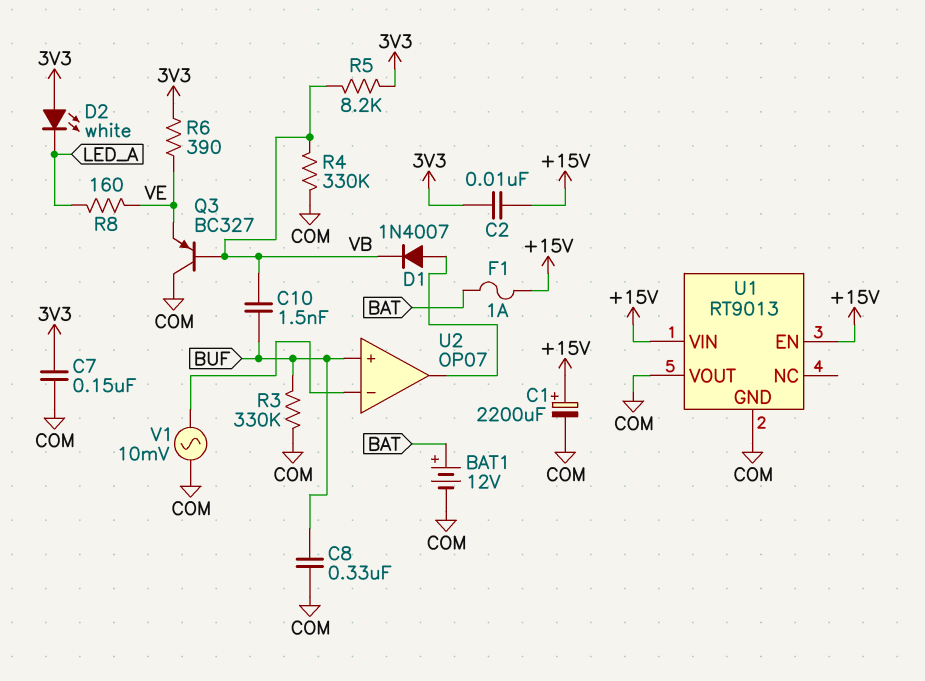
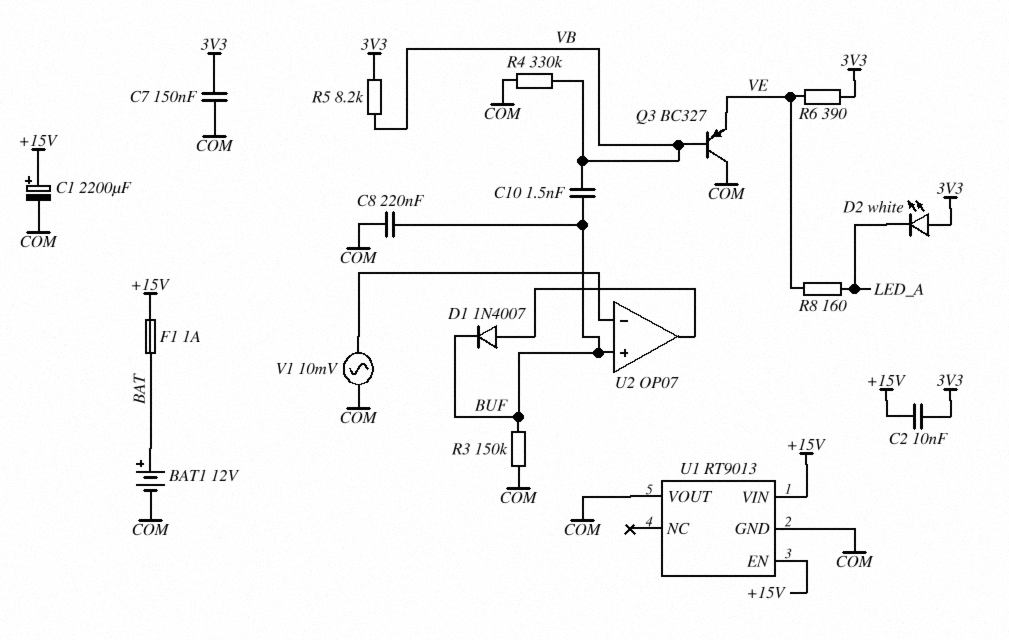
C8: 330nF (BUF, COM) -> 220nF (BUF, COM)
D1: diode 1N4007 (A U2/out, K VB) -> diode 1N4007 (A U2/out, K BUF)
R3: 330k (BUF, COM) -> 150k (BUF, COM)

